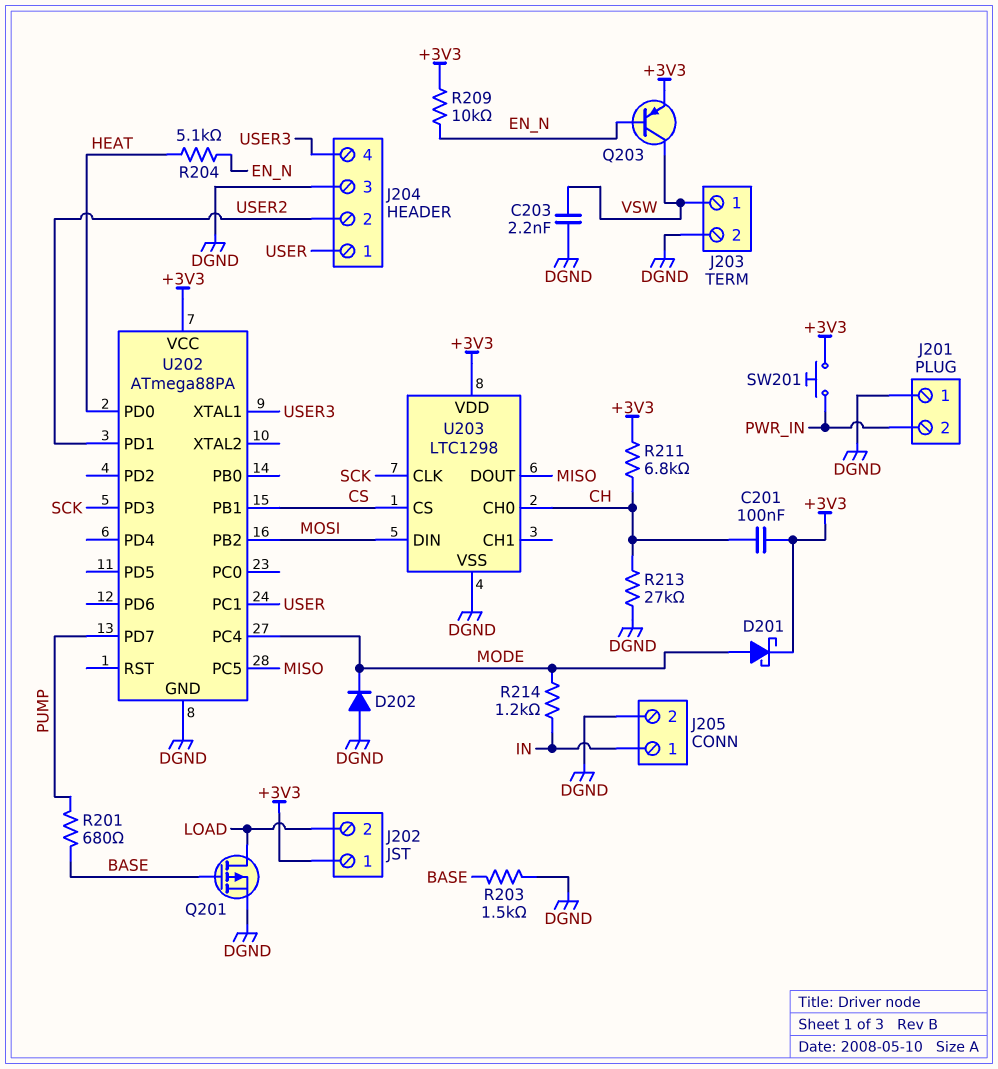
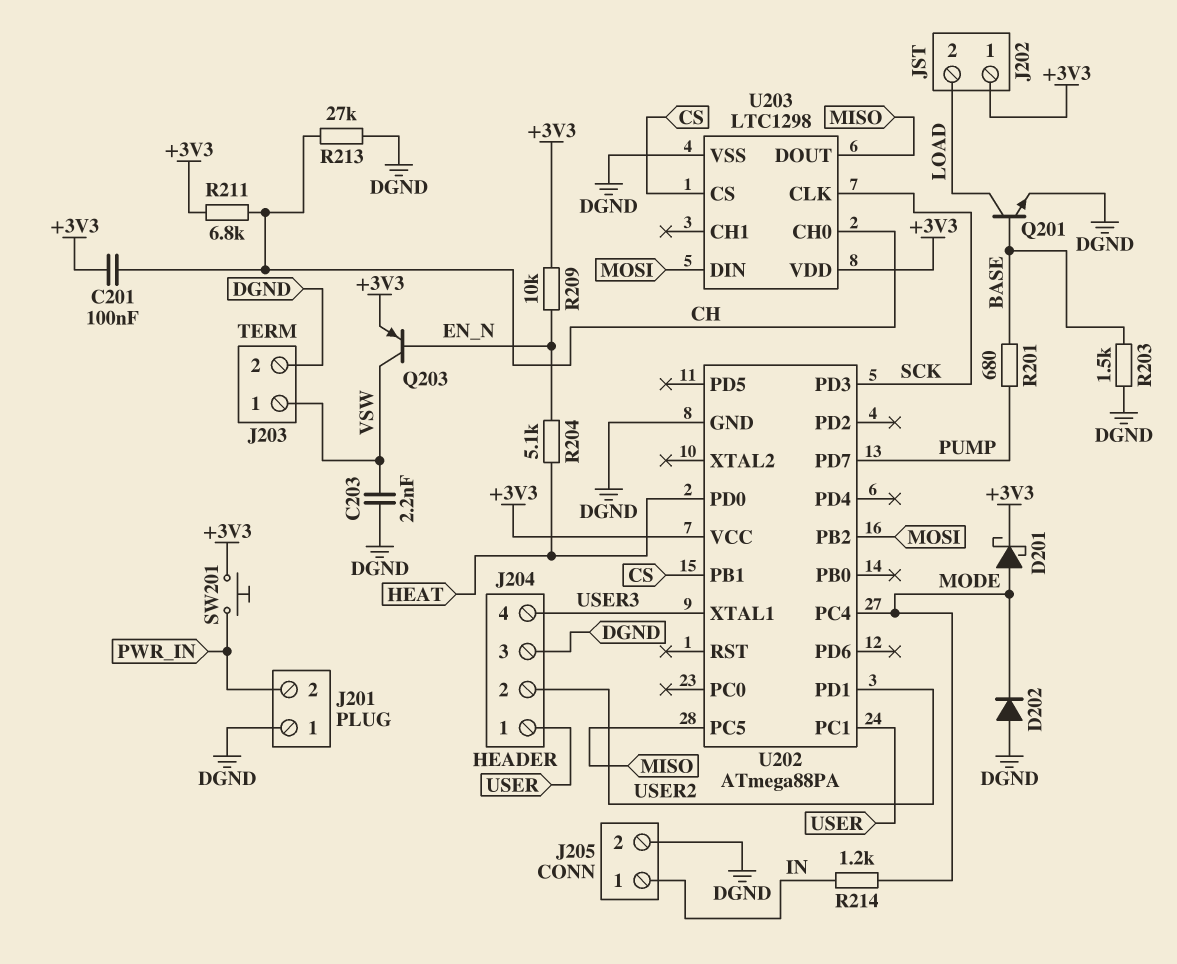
Q201: PMOS (G BASE, D LOAD, S DGND) -> NPN (B BASE, C LOAD, E DGND)

